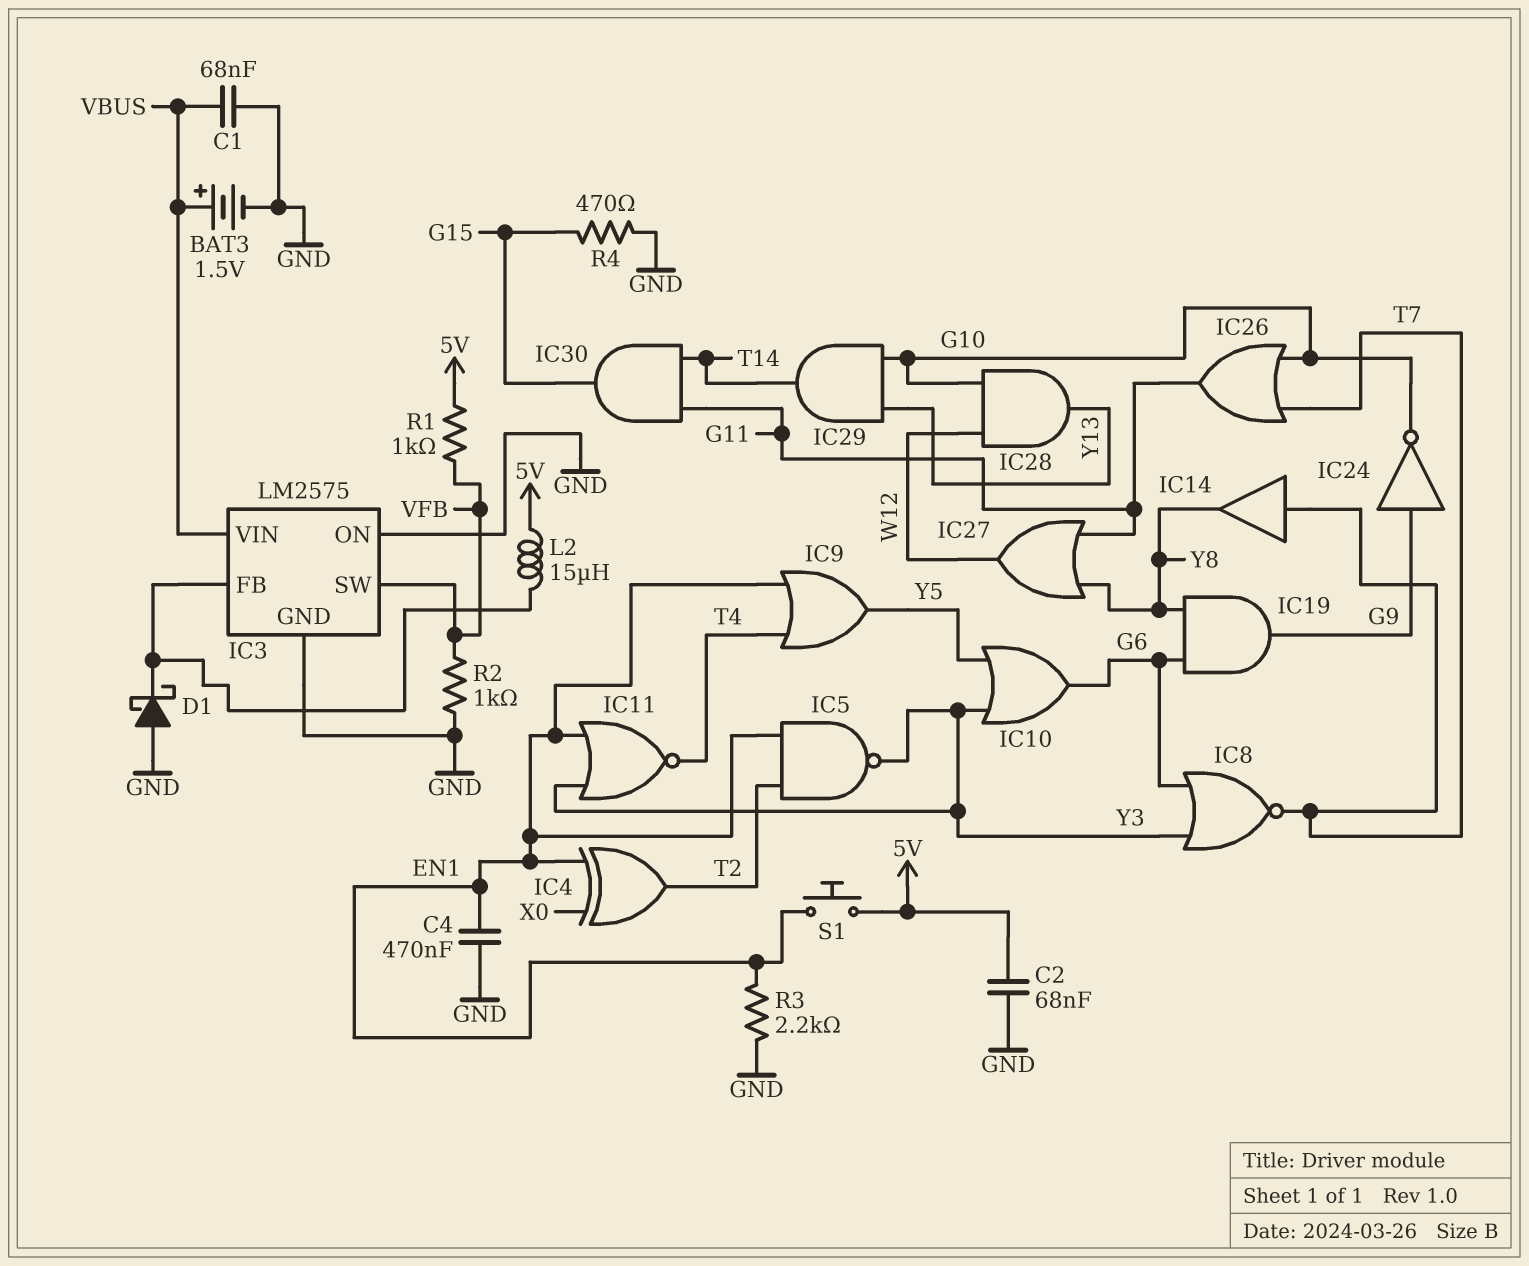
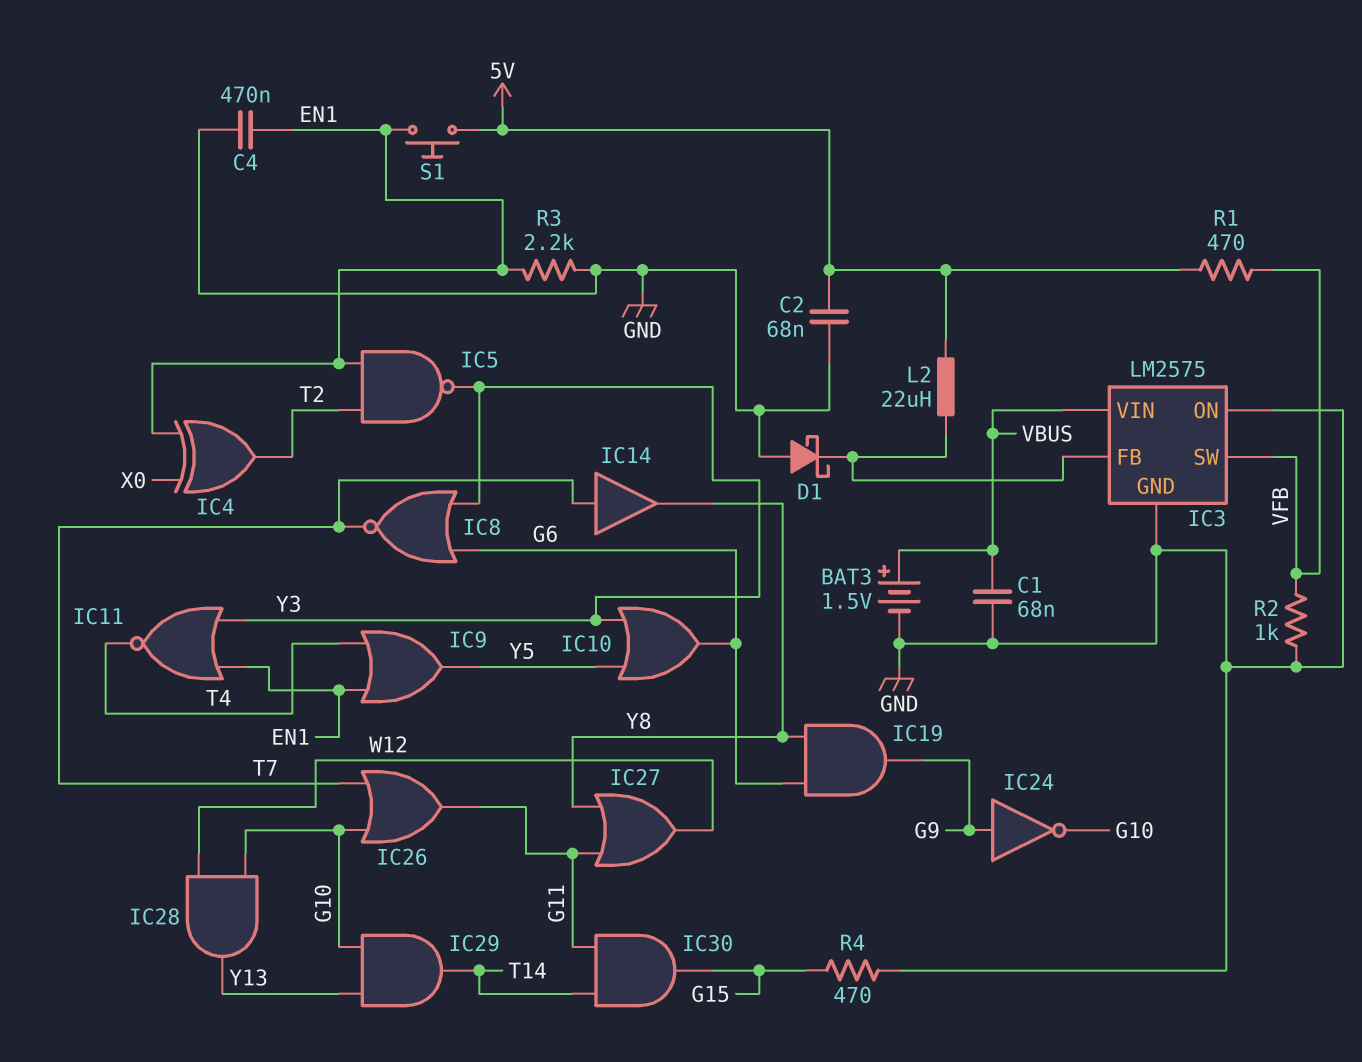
L2: 15uH (5V, IC3/FB) -> 22uH (5V, IC3/FB)
R1: 1k (5V, VFB) -> 470 (5V, VFB)

